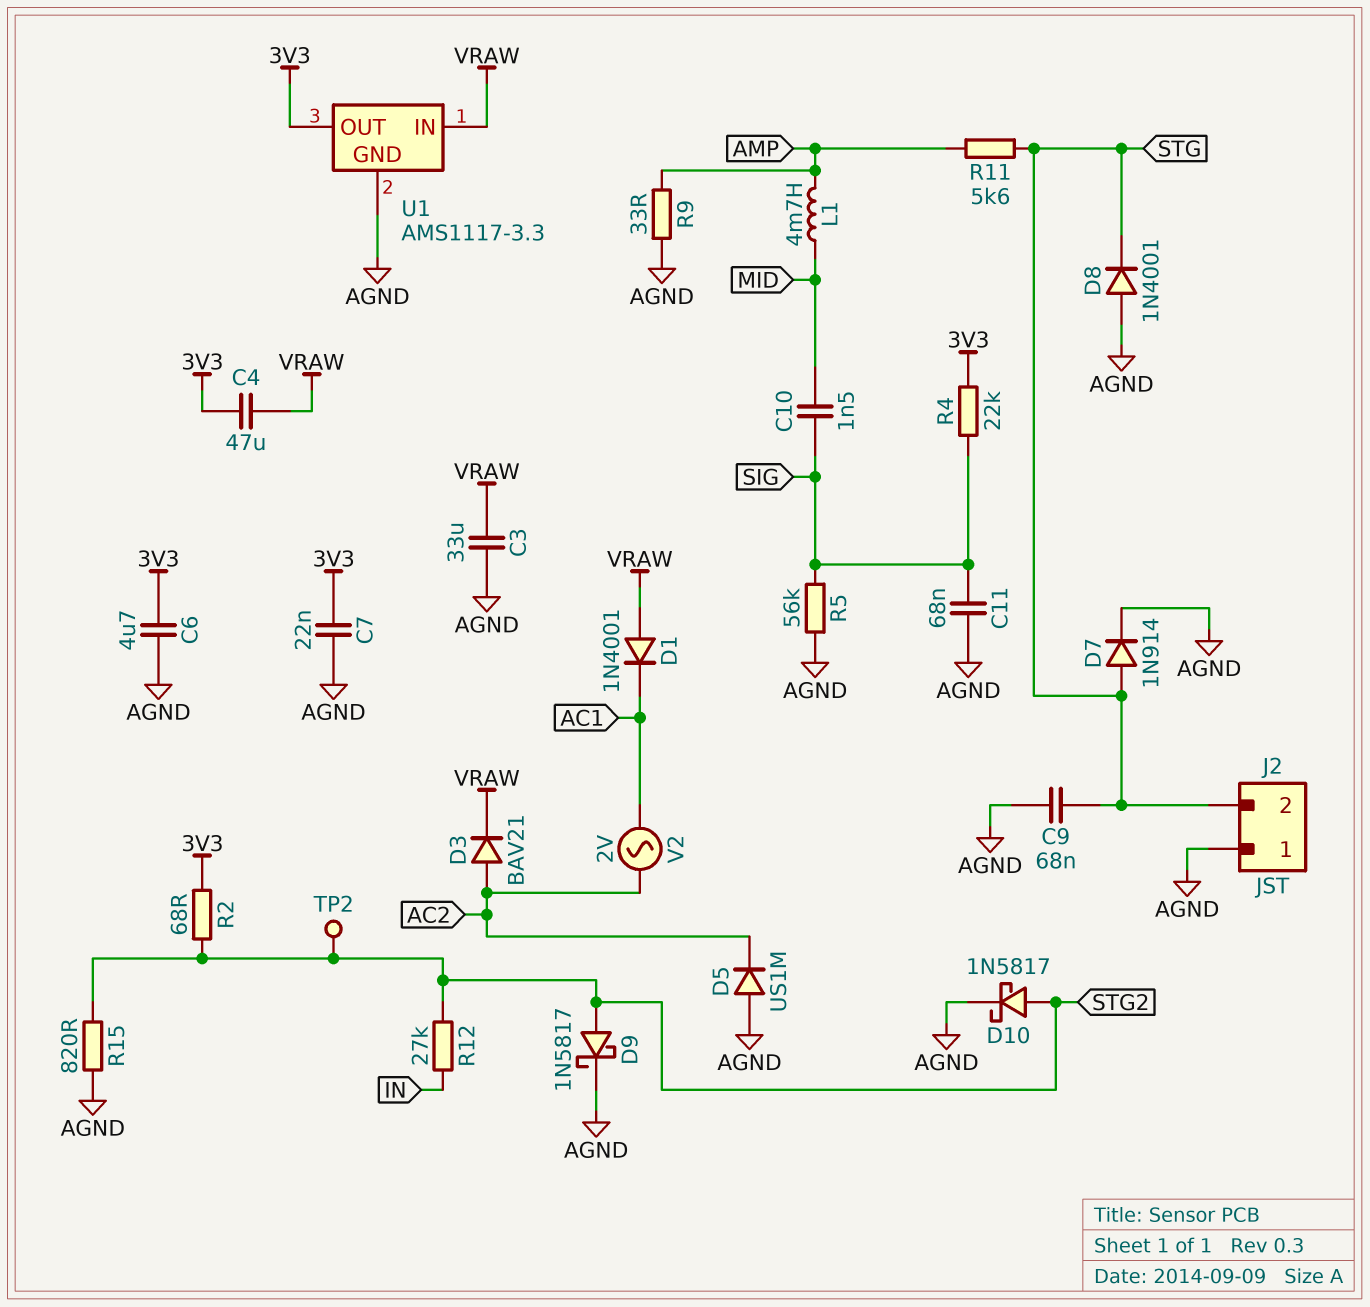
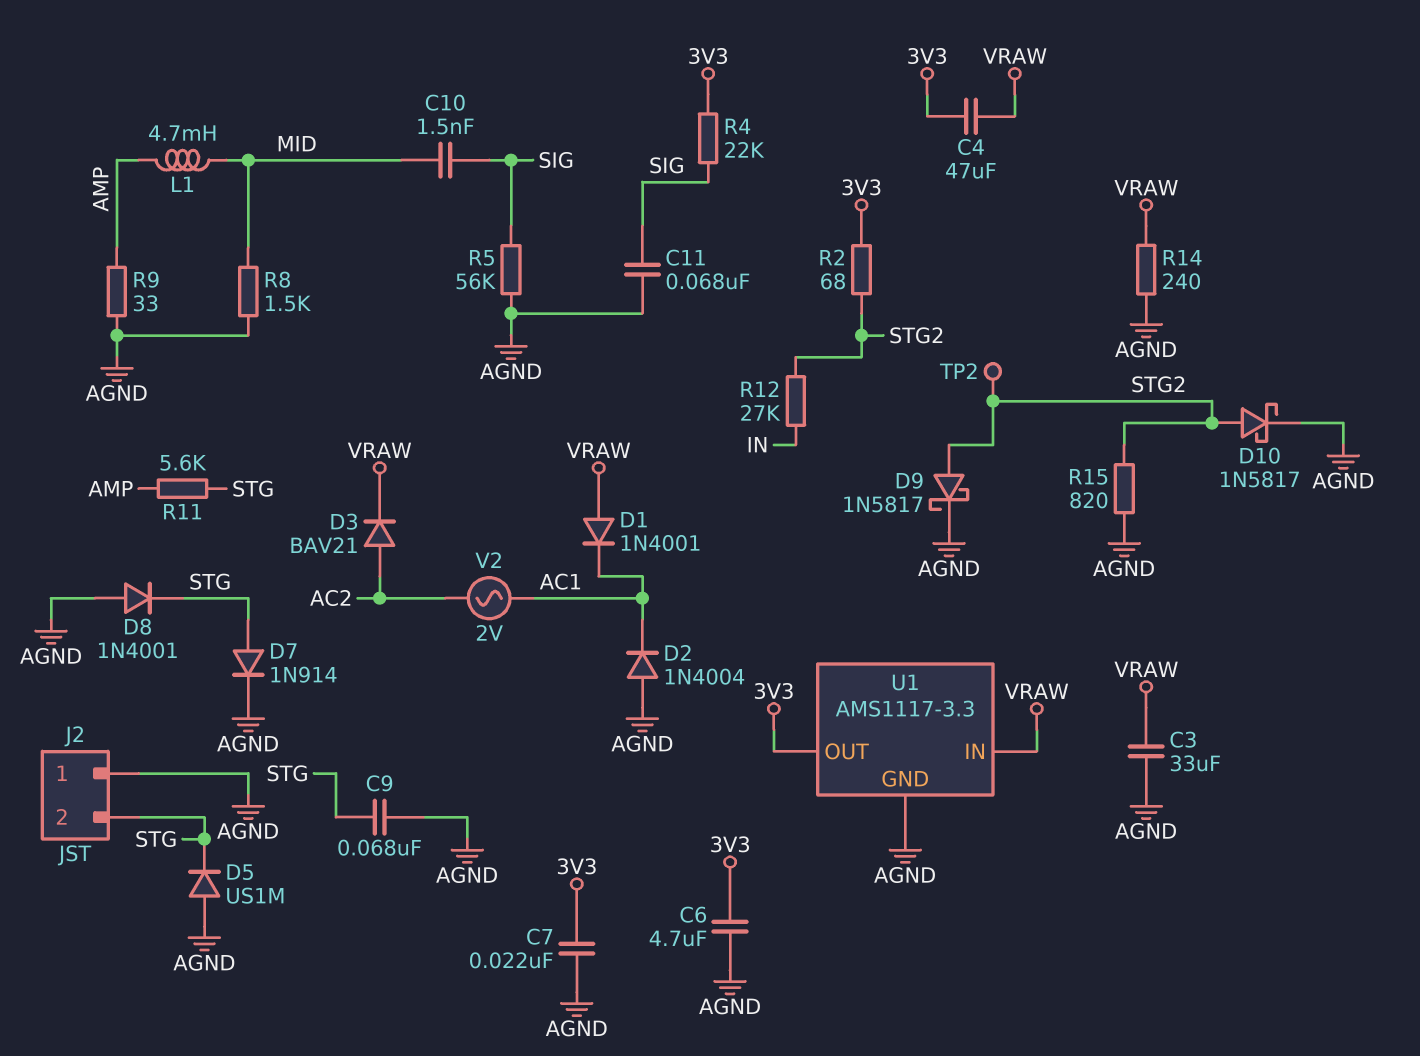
D2: none -> diode 1N4004 (A AGND, K AC1)
D5: diode US1M (A AGND, K AC2) -> diode US1M (A AGND, K STG)
R8: none -> 1.5k (AGND, MID)
R14: none -> 240 (AGND, VRAW)

